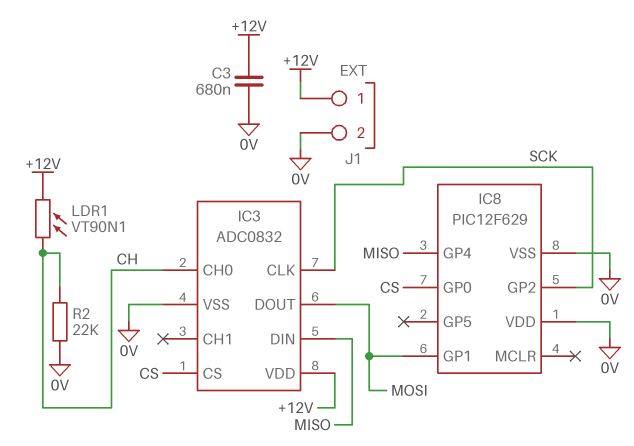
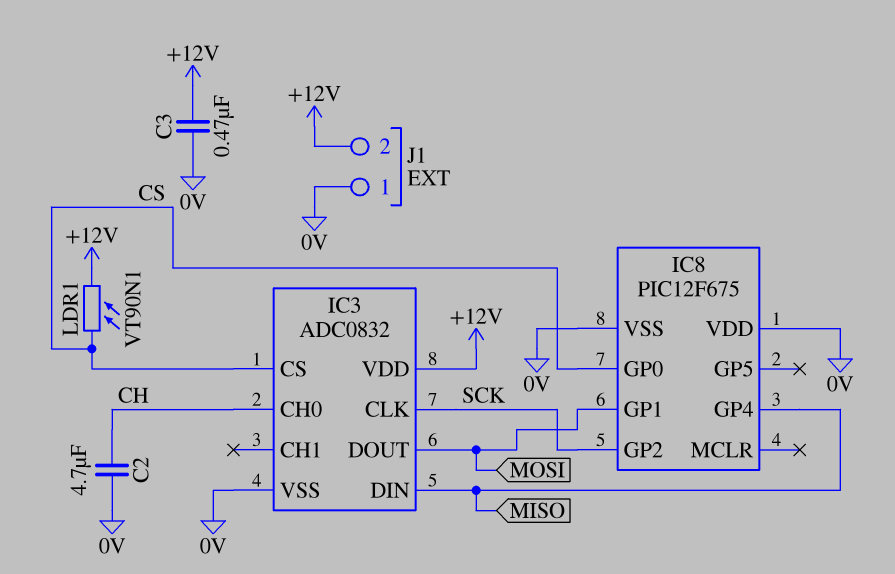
C2: none -> 4.7uF (0V, CH)
C3: 680nF (+12V, 0V) -> 470nF (+12V, 0V)
IC8: PIC12F629 -> PIC12F675
J1 pin 1: +12V -> 0V
J1 pin 2: 0V -> +12V
LDR1: VT90N1 (+12V, CH) -> VT90N1 (+12V, CS)
R2: 22k (0V, CH) -> none

